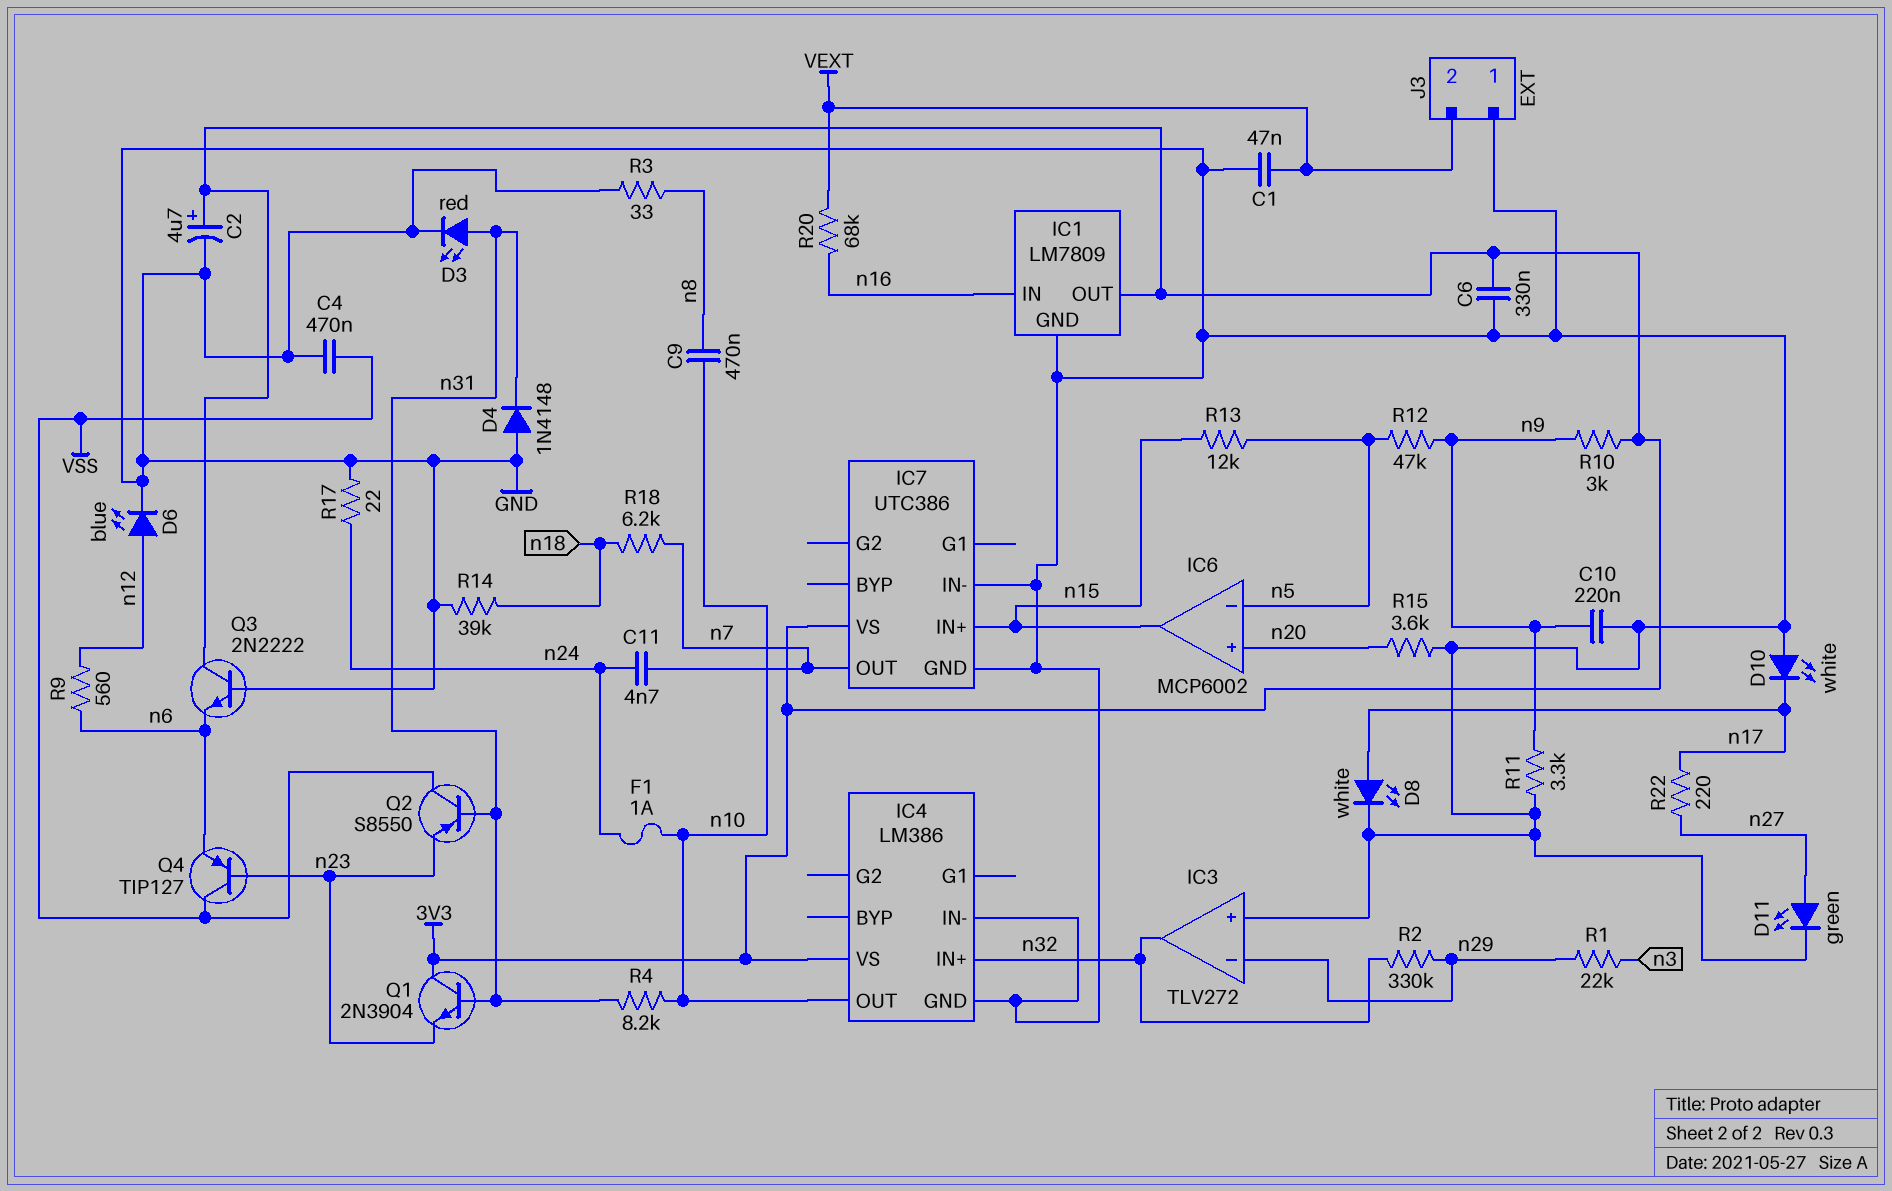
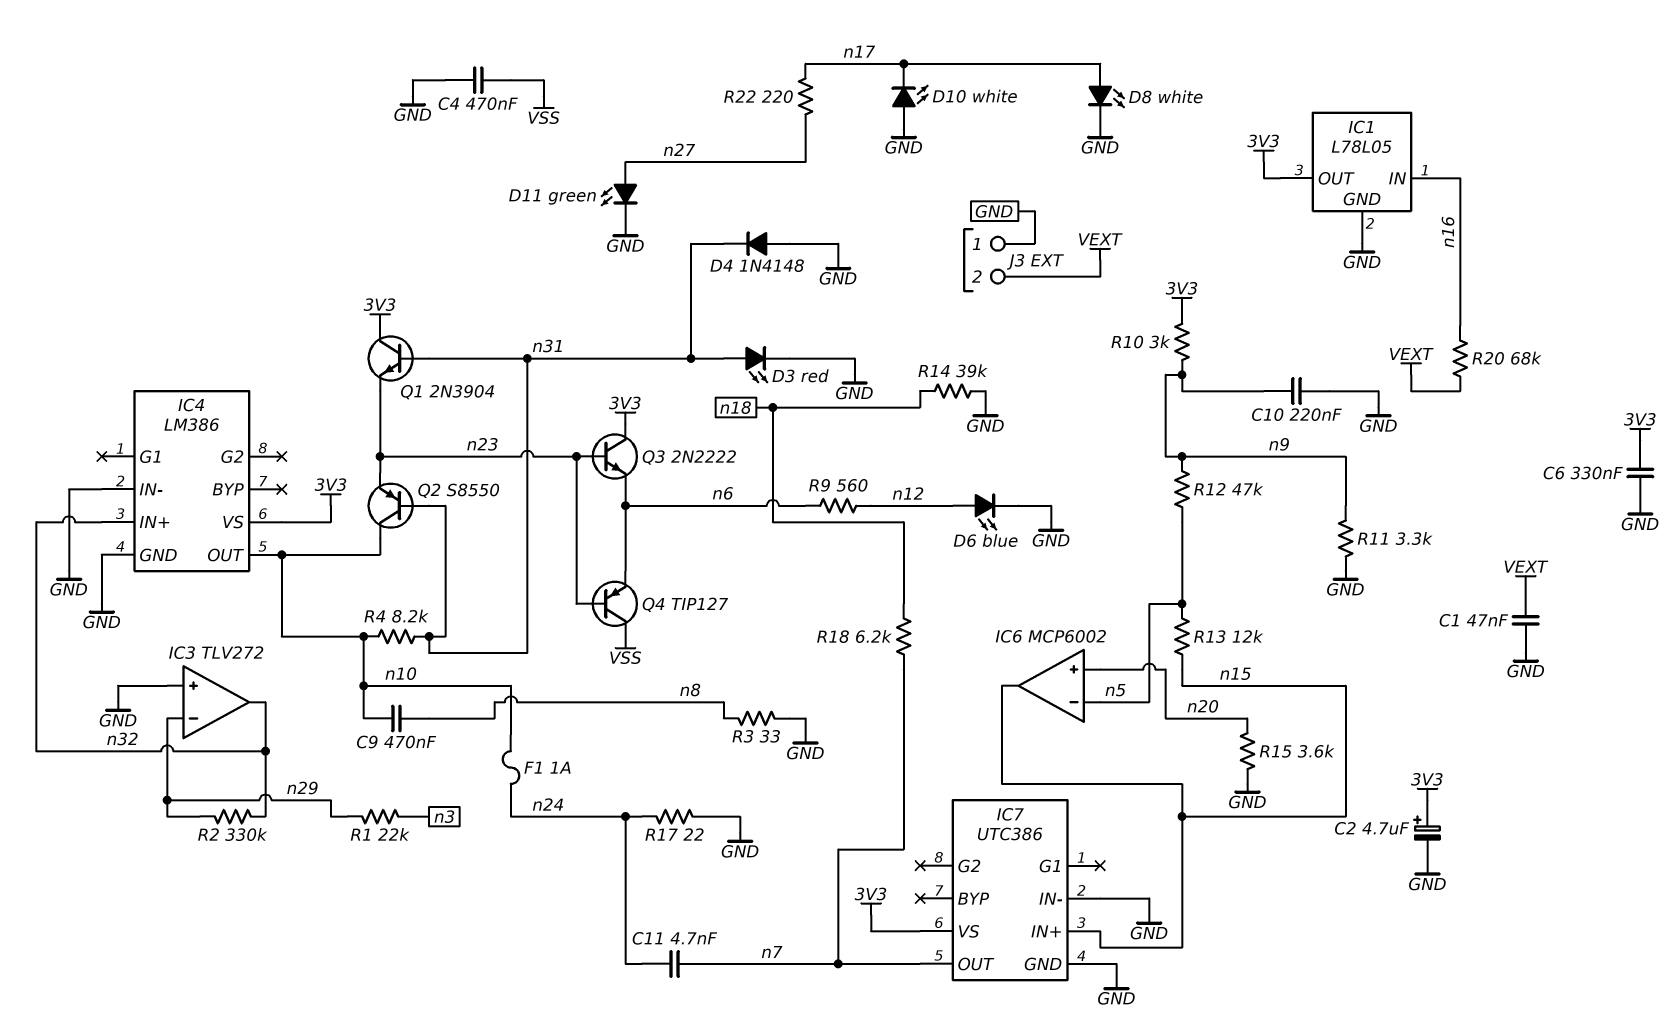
IC1: LM7809 -> L78L05
Q2: PNP S8550 (B n31, C VSS, E n23) -> PNP S8550 (B n31, C n10, E n23)
Q3: NPN 2N2222 (B GND, C 3V3, E n6) -> NPN 2N2222 (B n23, C 3V3, E n6)

